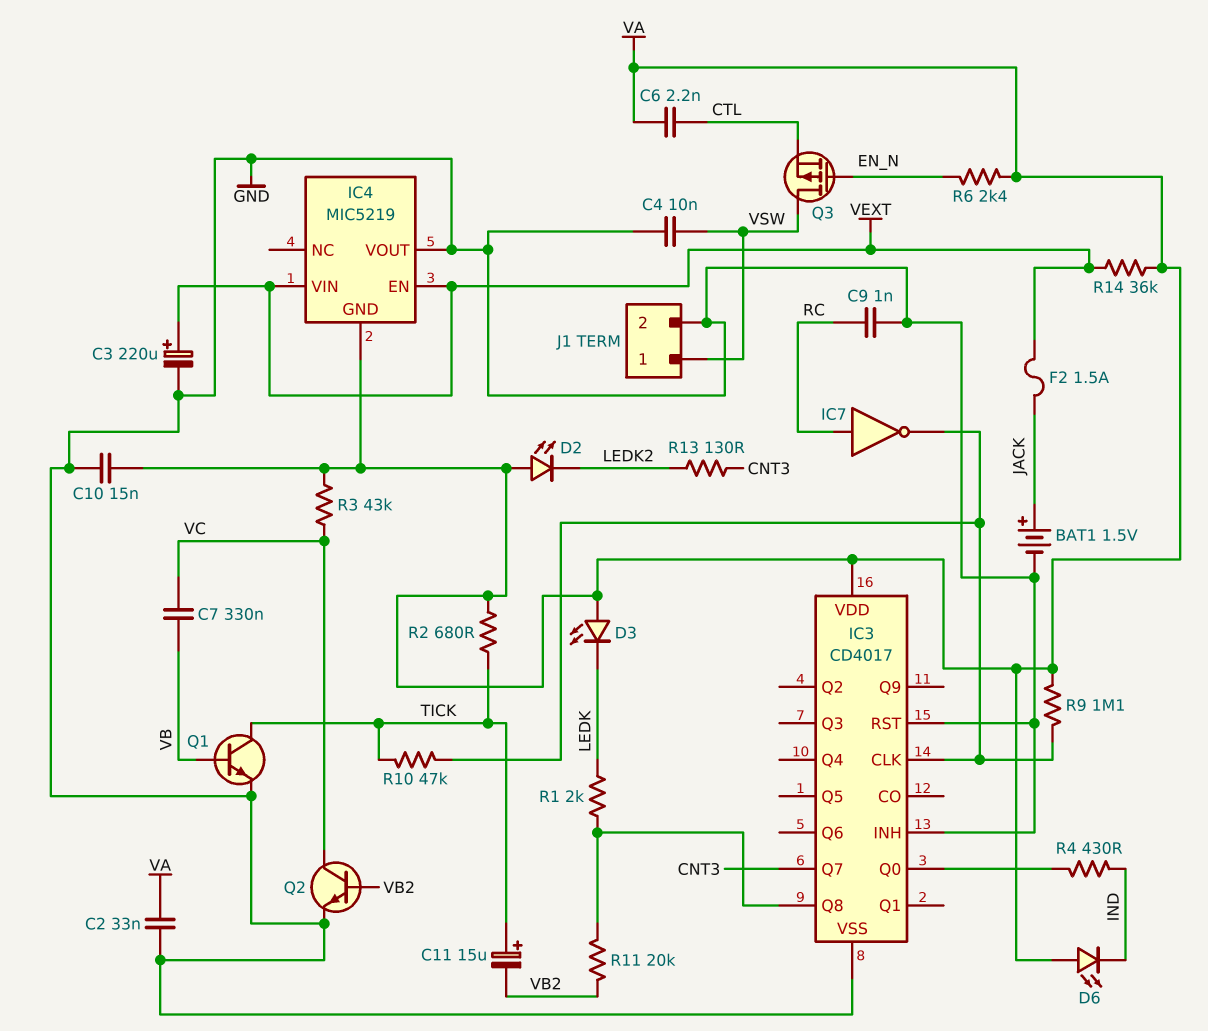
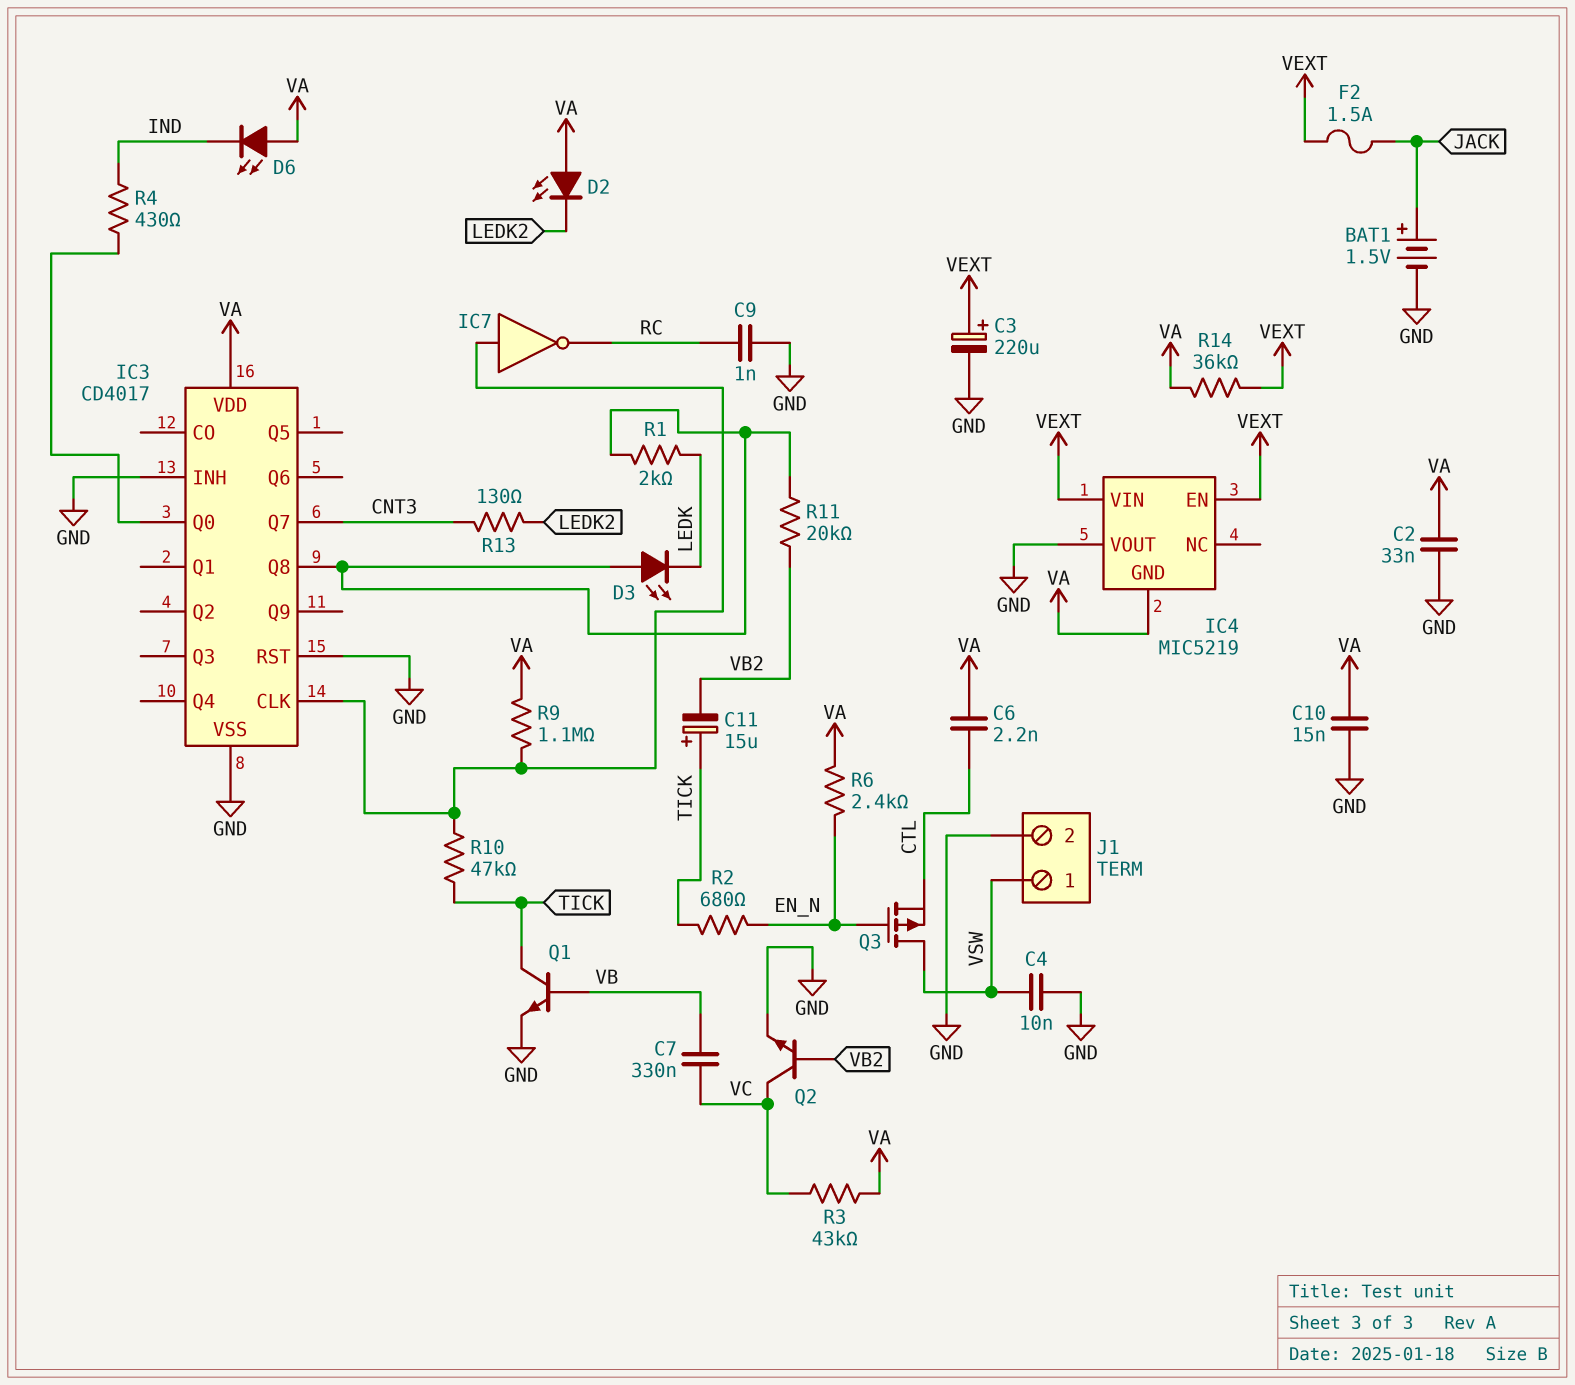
D3: LED (A VA, K LEDK) -> LED (A IC3/Q8, K LEDK)
IC7: NOT (in RC, out IC3/CLK) -> NOT (in IC3/CLK, out RC)
R2: 680 (TICK, VA) -> 680 (EN_N, TICK)

